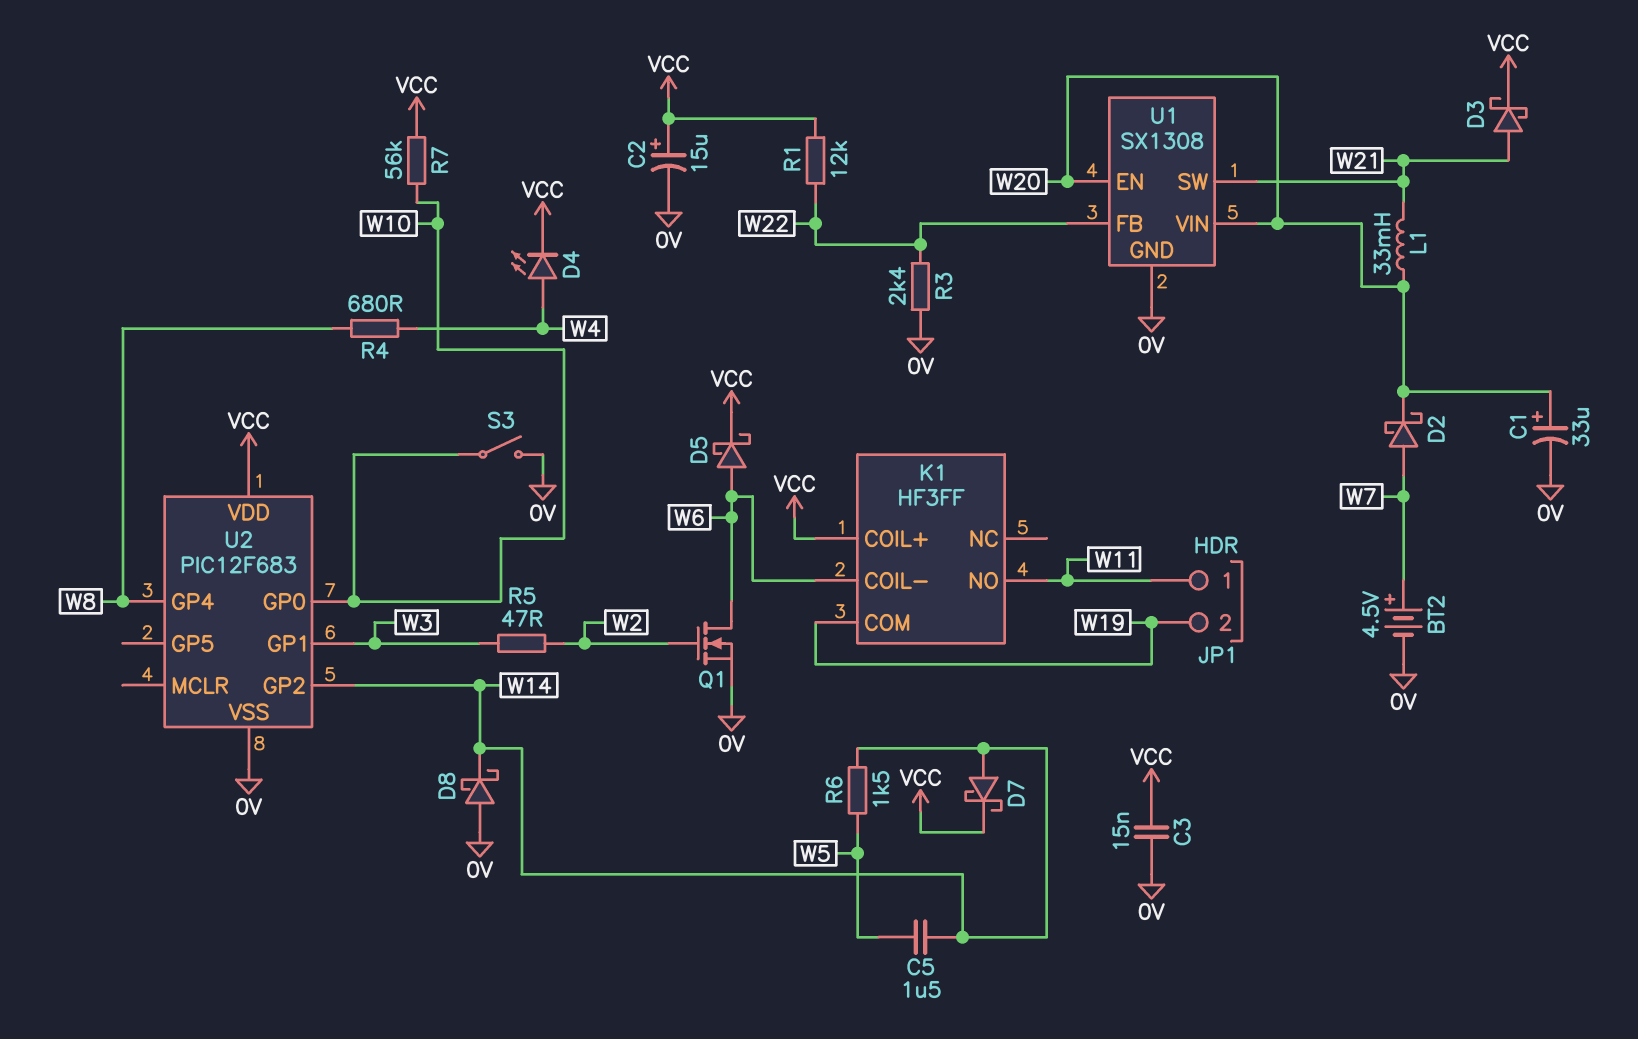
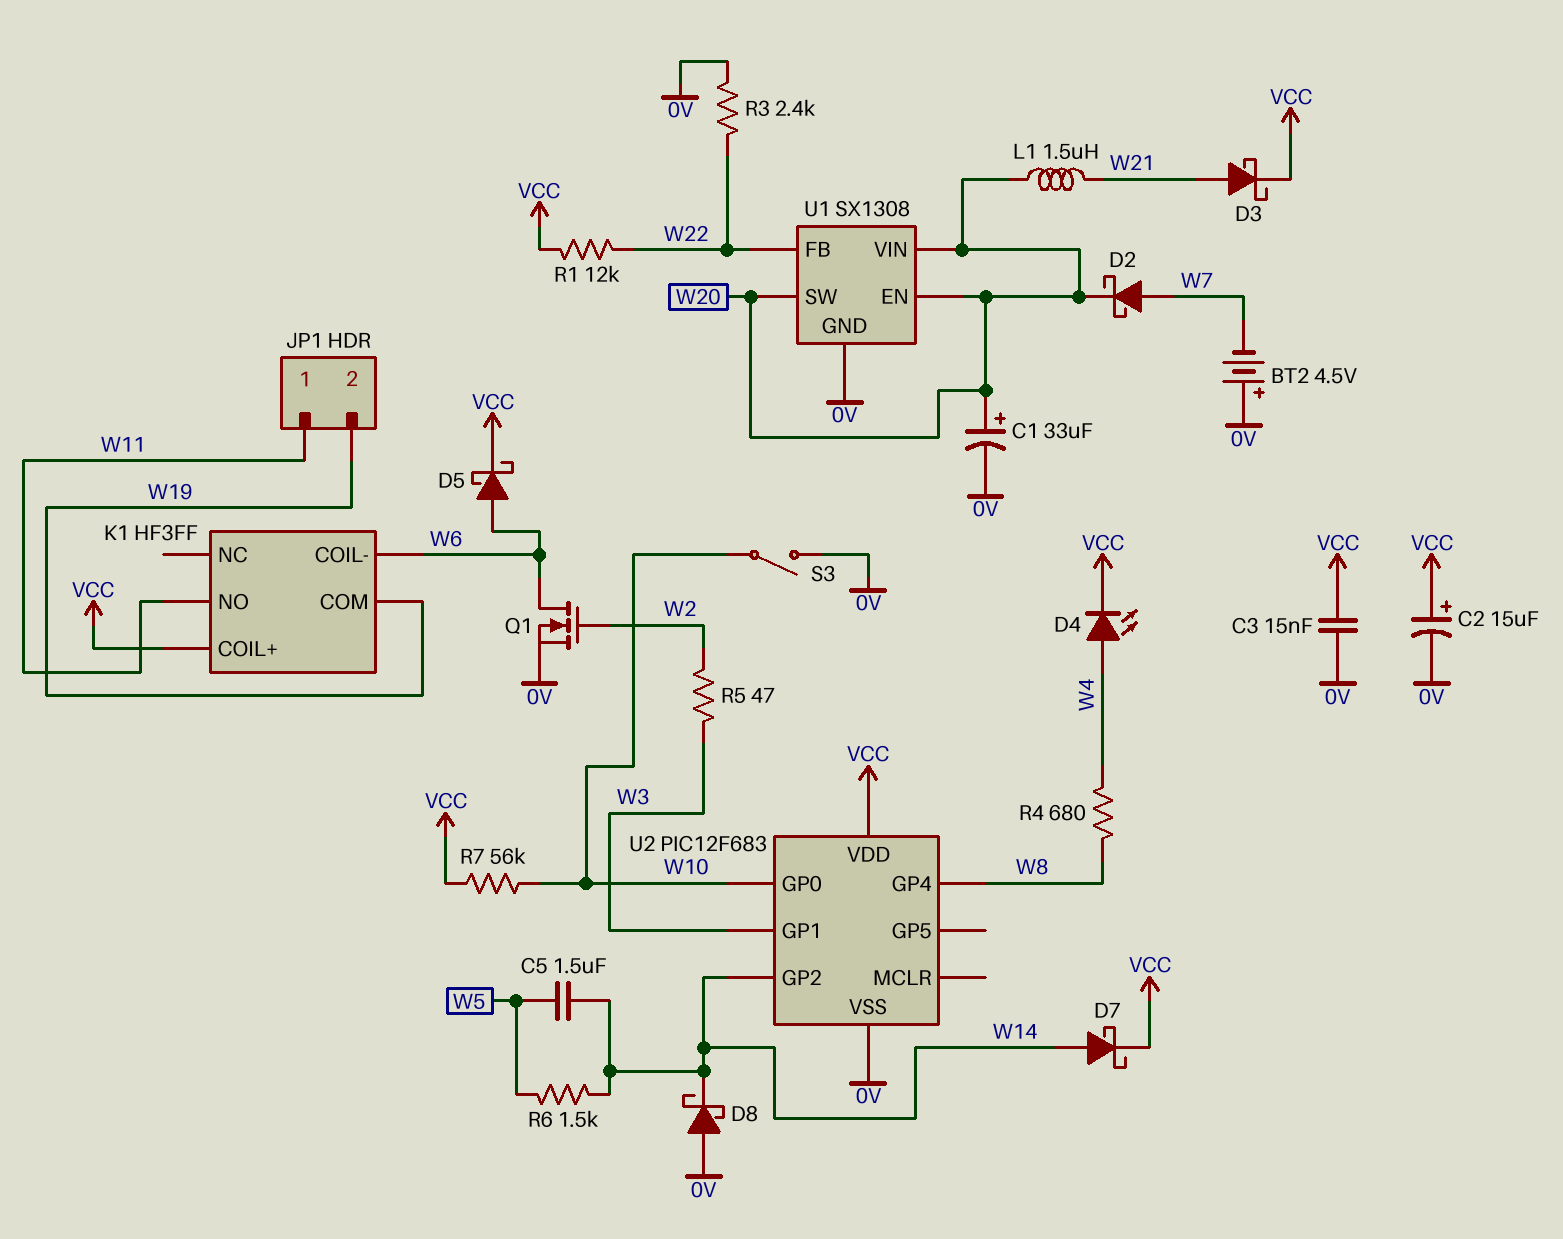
BT2: 4.5V (plus W7, minus 0V) -> 4.5V (plus 0V, minus W7)
L1: 33mH (W20, W21) -> 1.5uH (W20, W21)
U1 pin SW: W21 -> W20

